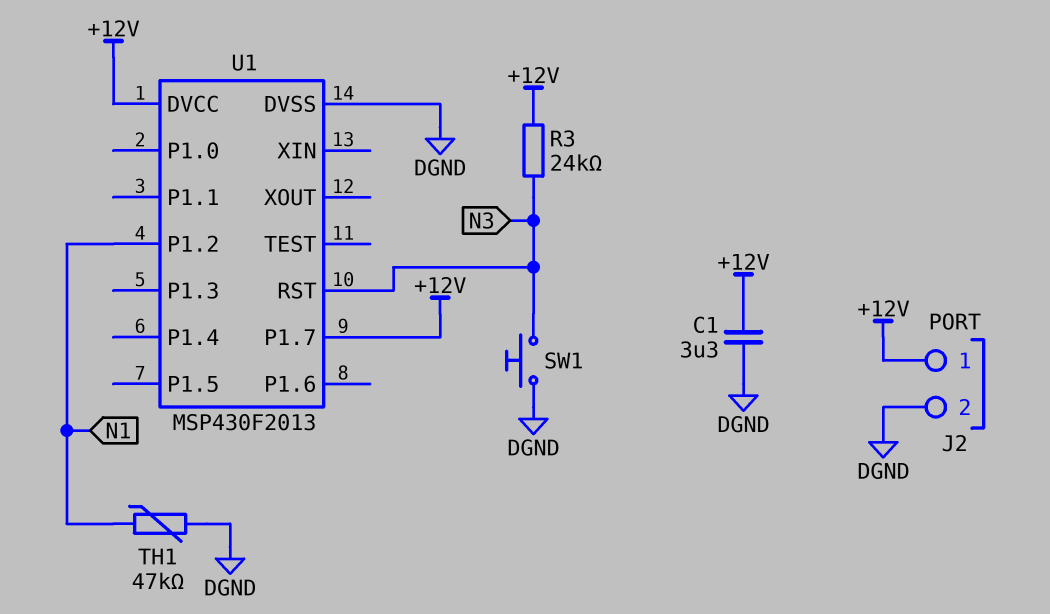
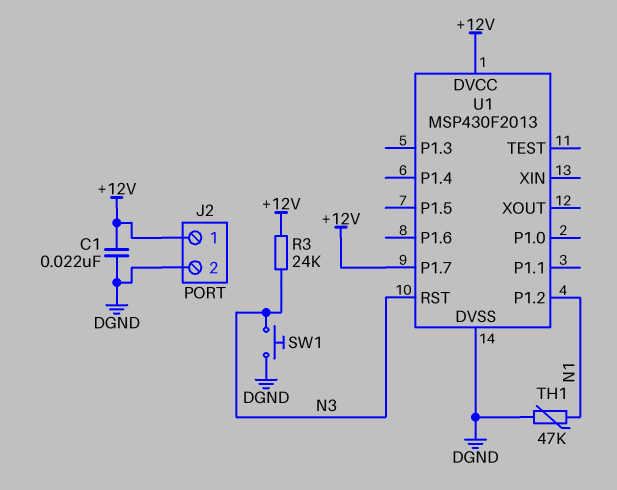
C1: 3.3uF (+12V, DGND) -> 22nF (+12V, DGND)

